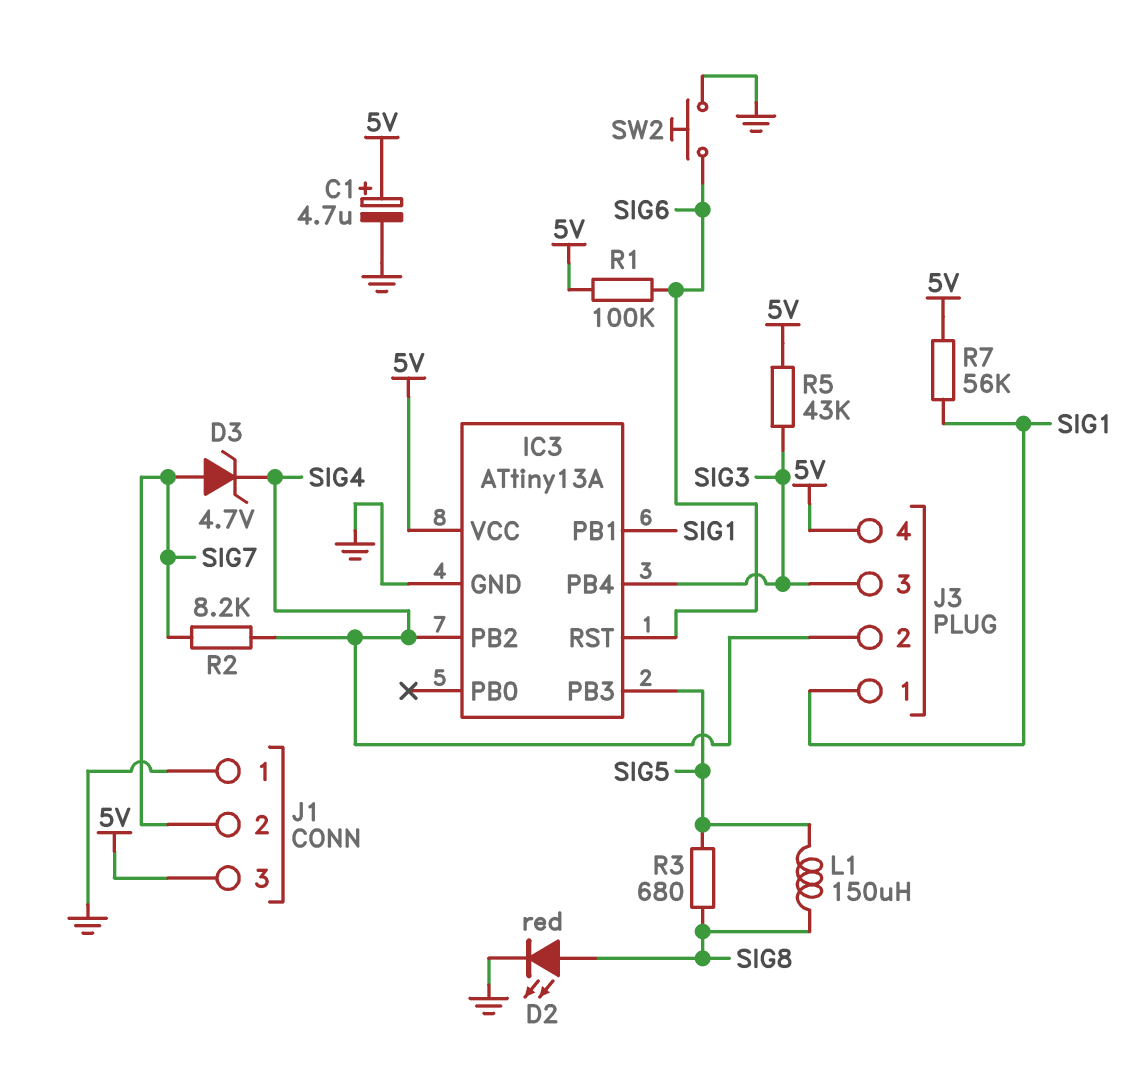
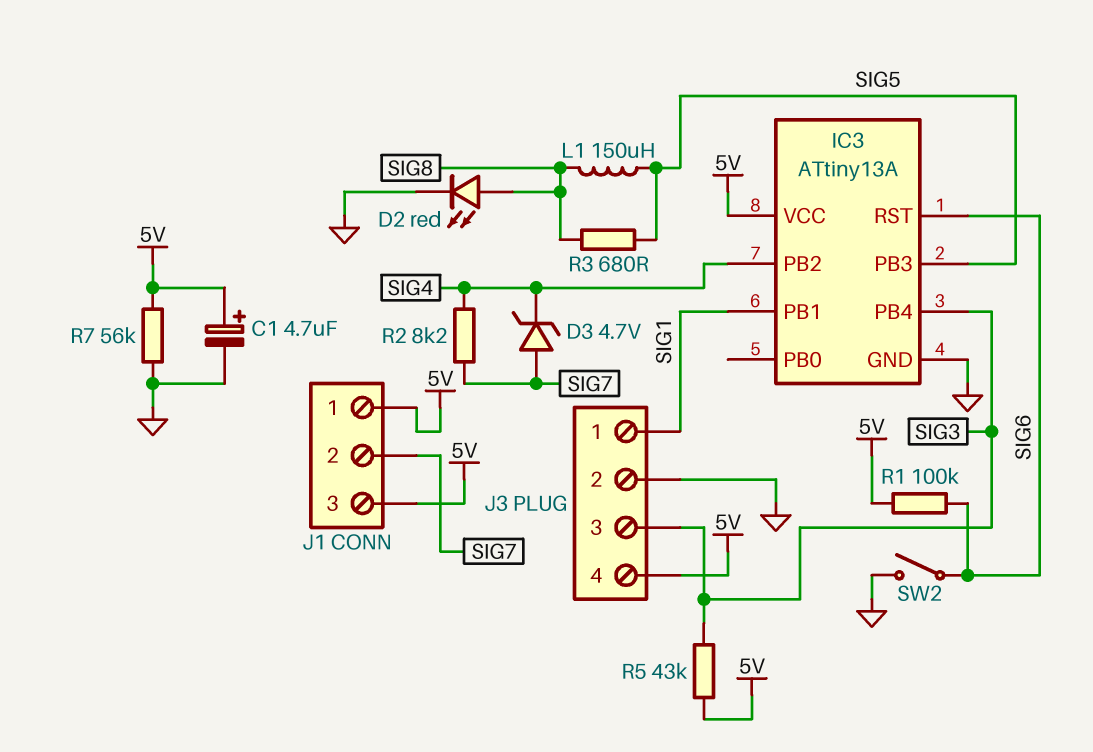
J1 pin 1: GND -> 5V
J3 pin 2: SIG4 -> GND
R7: 56k (5V, SIG1) -> 56k (5V, GND)
SW2: button (GND, SIG6) -> switch (GND, SIG6)

